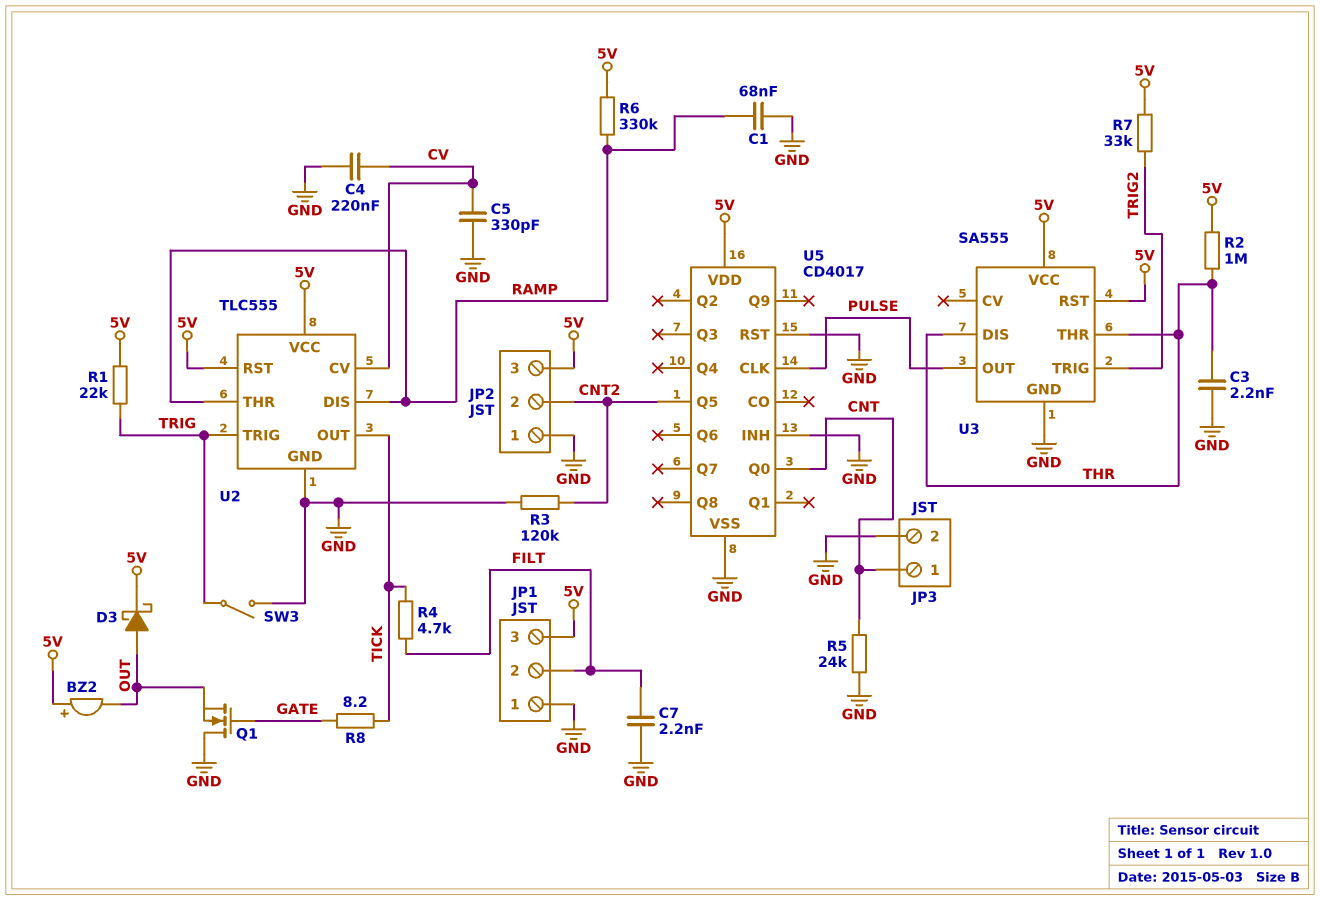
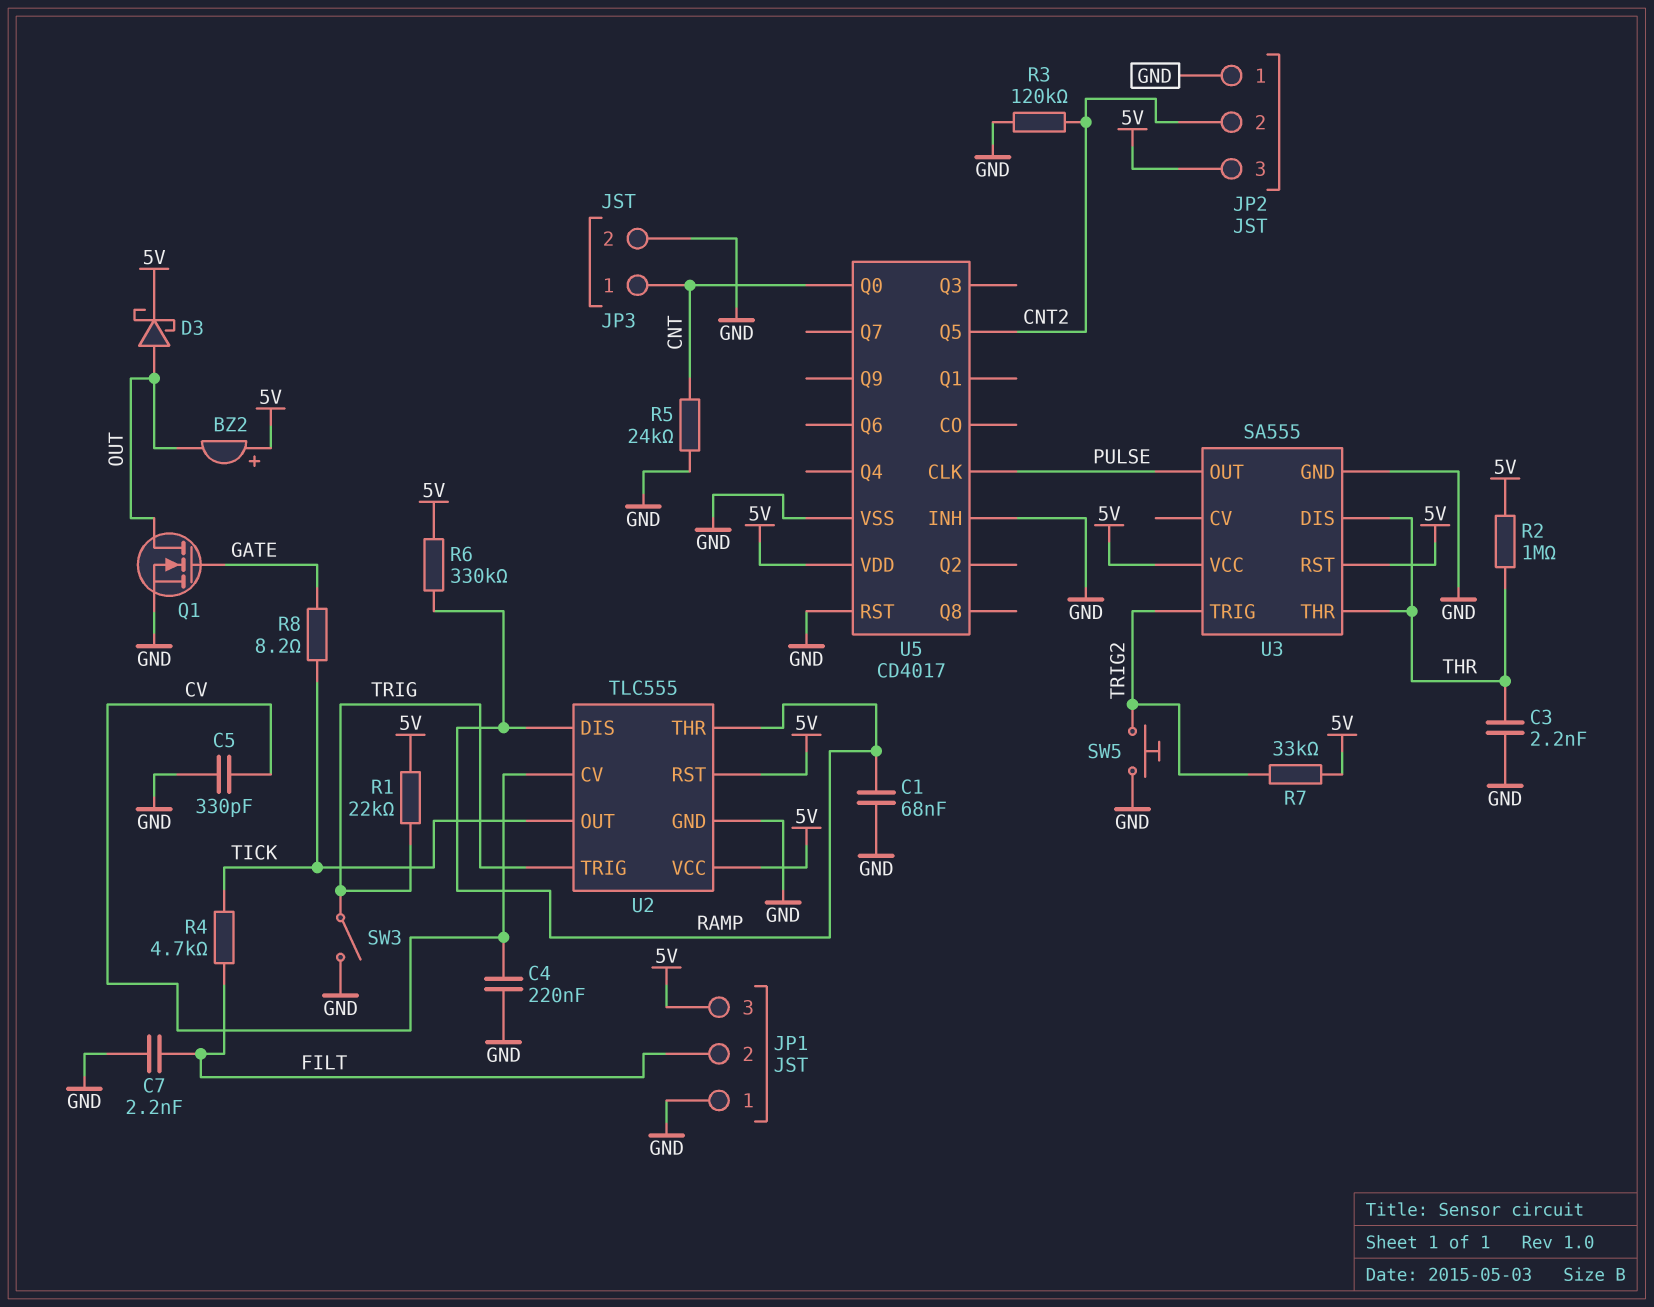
Q1: NMOS (G GATE, D GND, S OUT) -> NMOS (G GATE, D OUT, S GND)
SW5: none -> button (GND, TRIG2)

